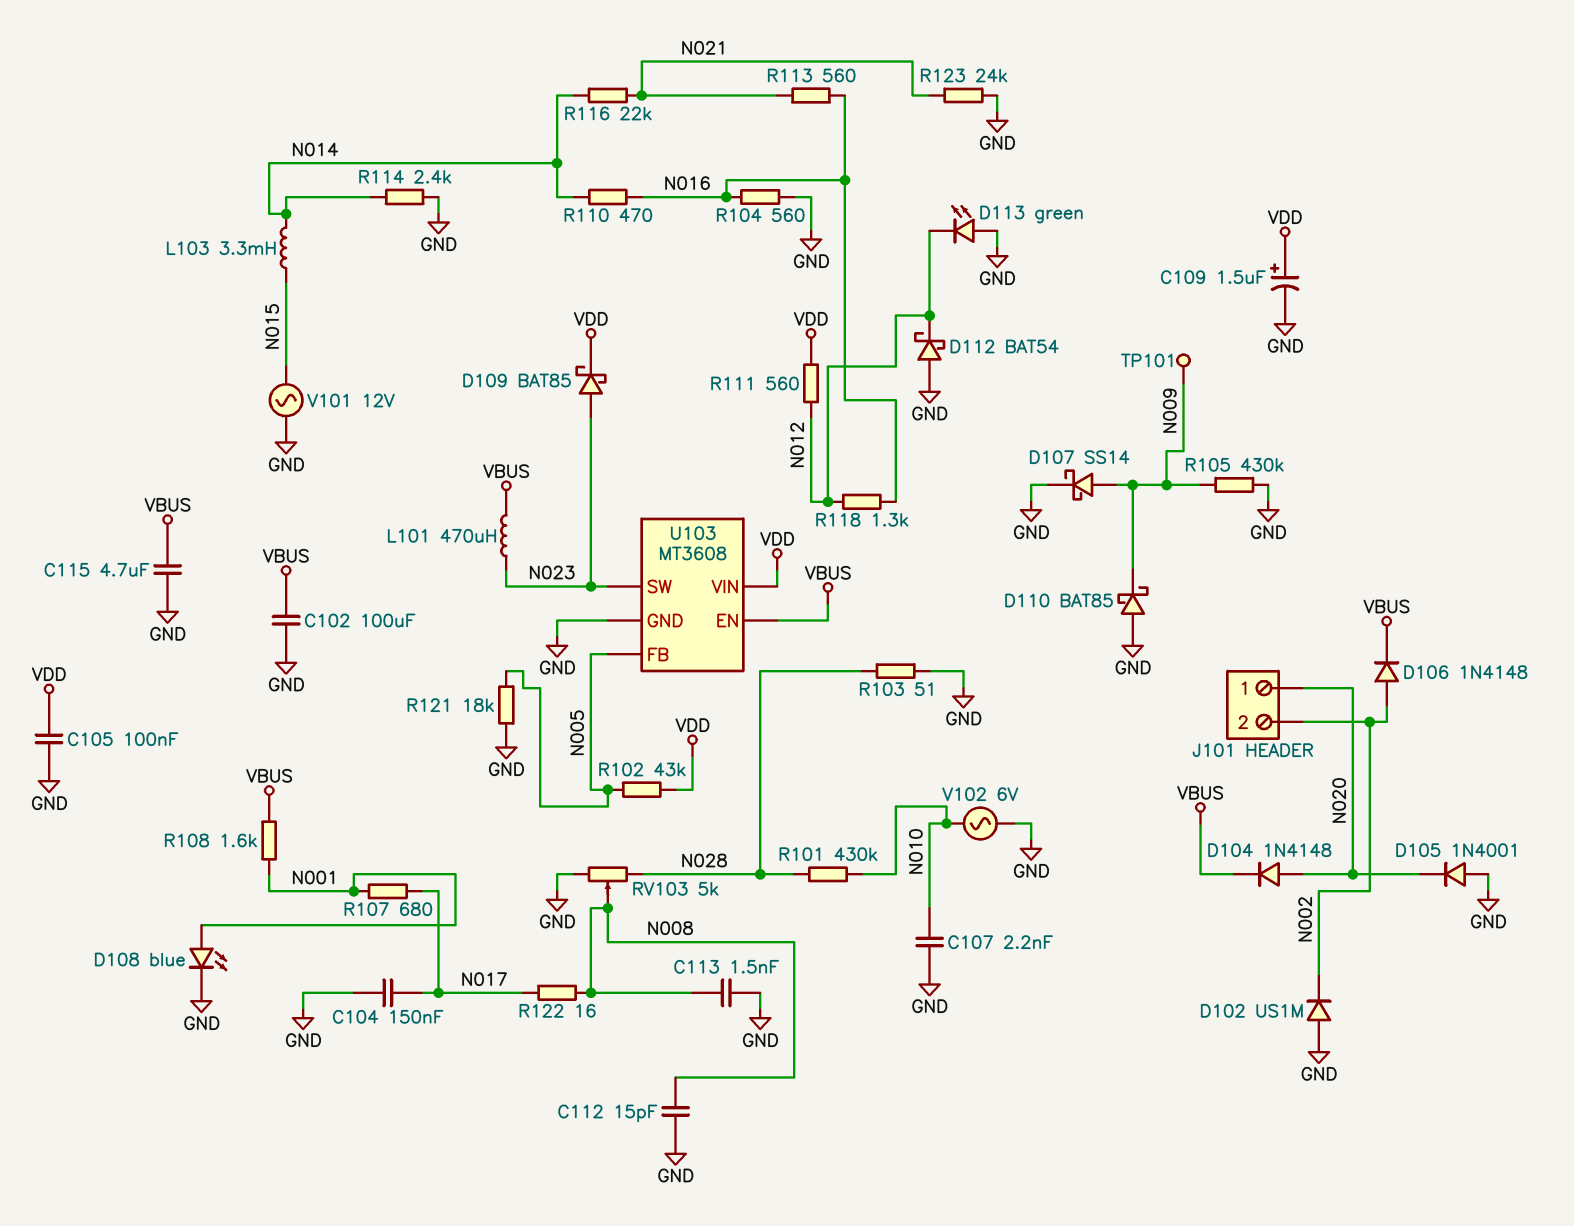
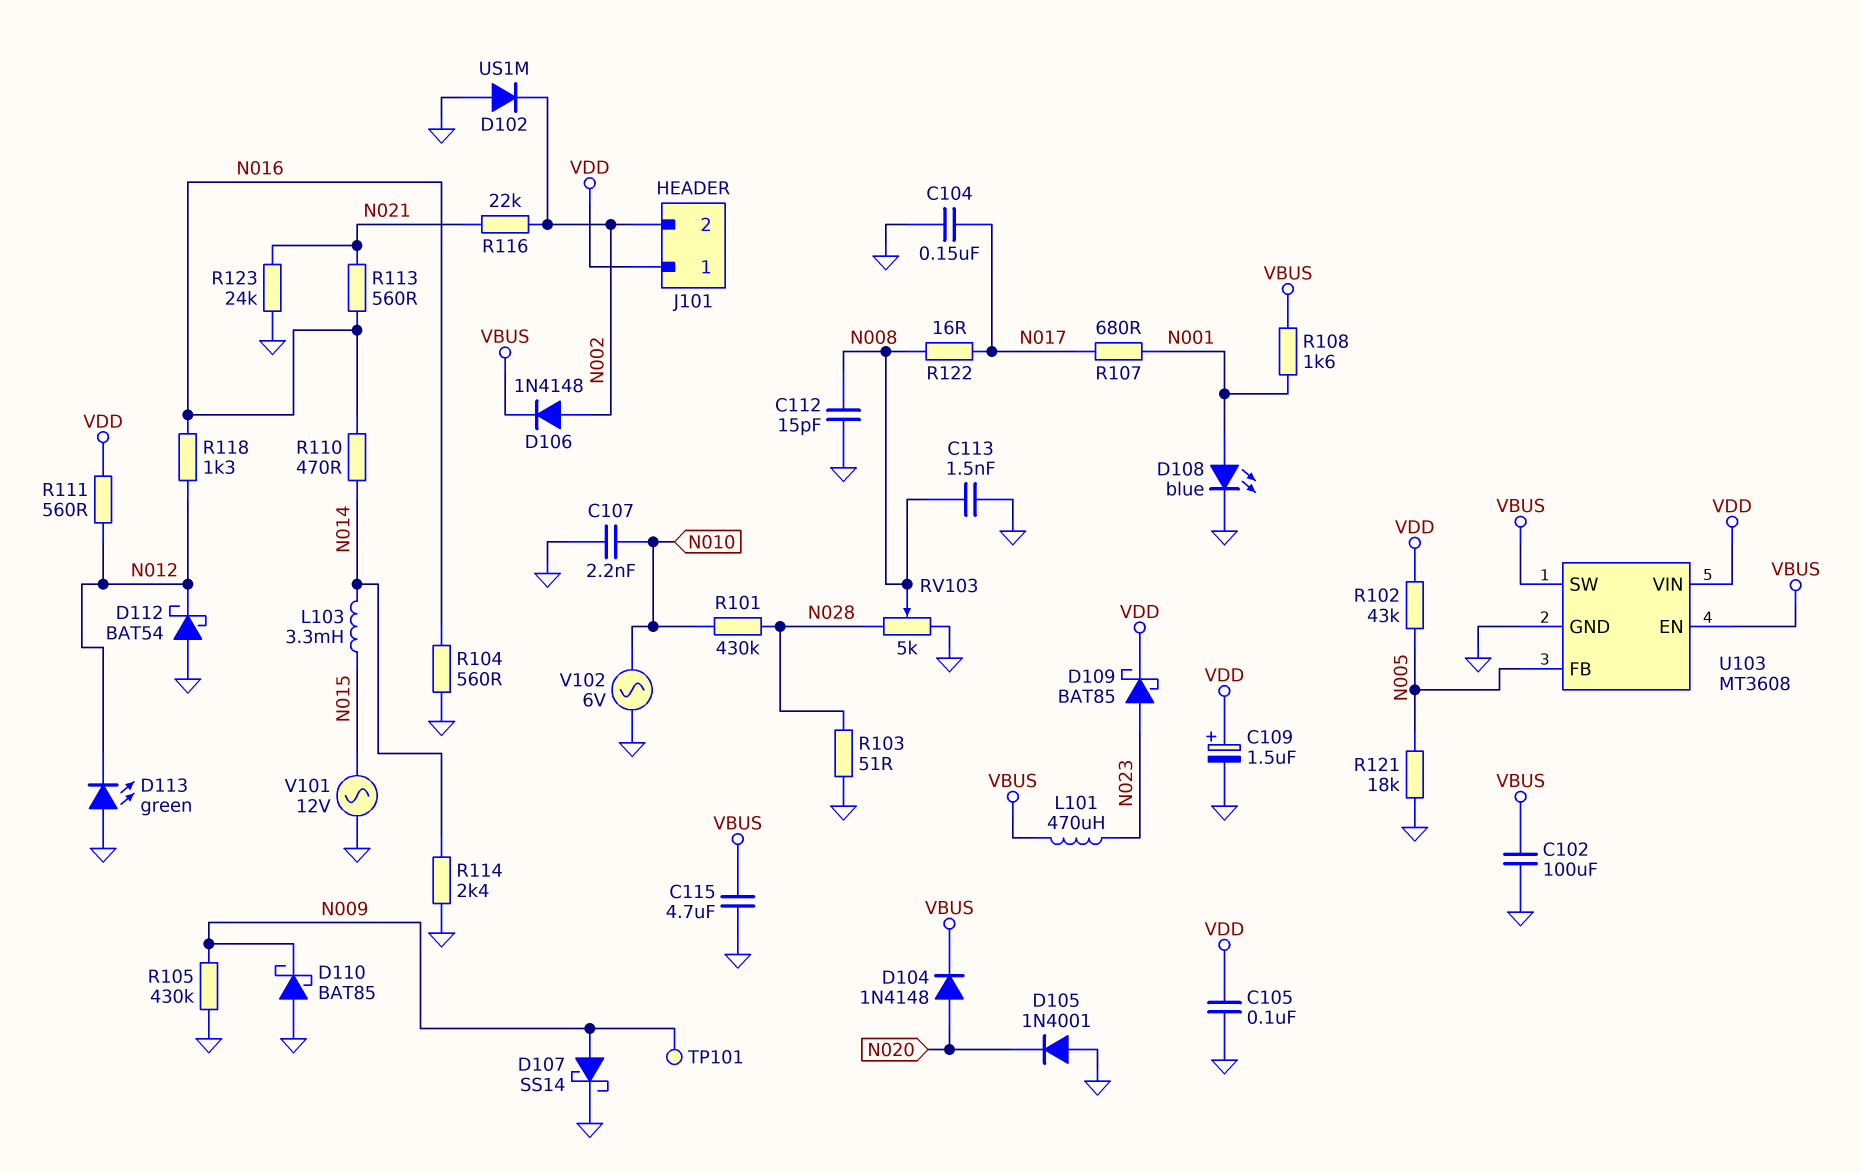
J101 pin 1: N020 -> VDD
R116: 22k (N014, N021) -> 22k (N002, N021)
U103 pin SW: N023 -> VBUS

